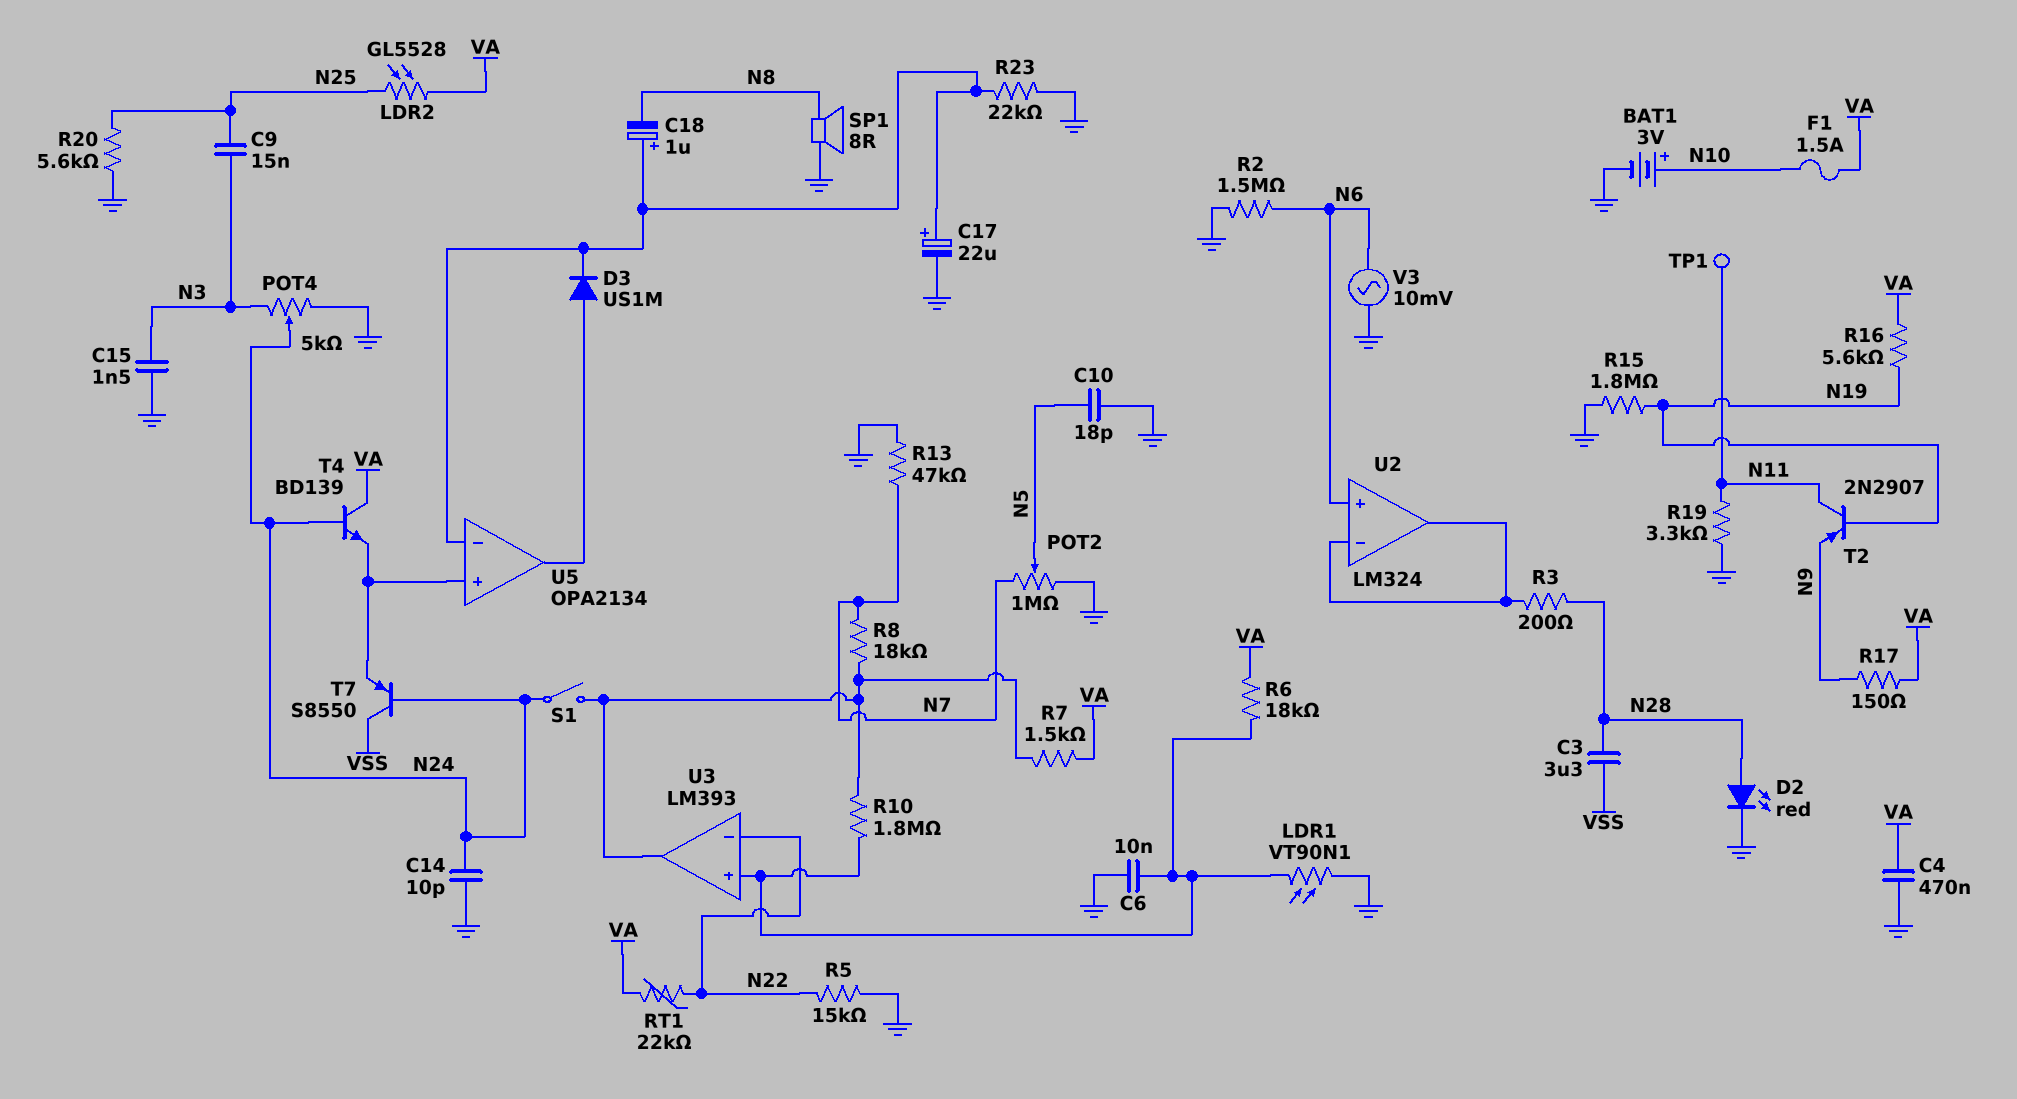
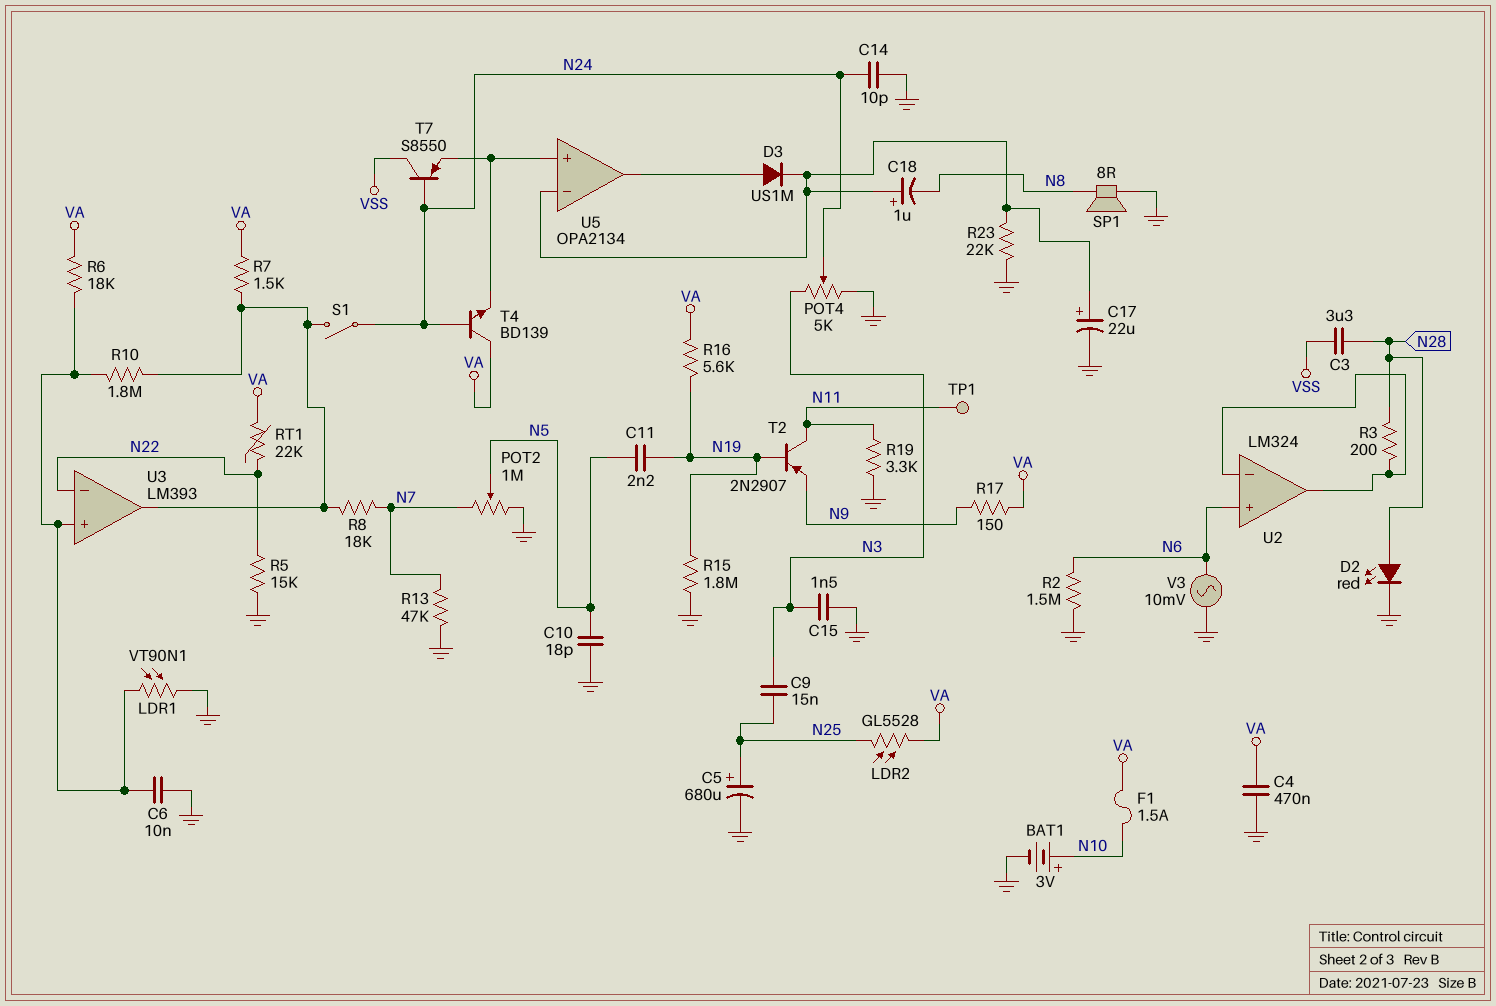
C5: none -> 680uF (plus N25, minus GND)
C11: none -> 2.2nF (N5, N19)
R20: 5.6k (GND, N25) -> none

